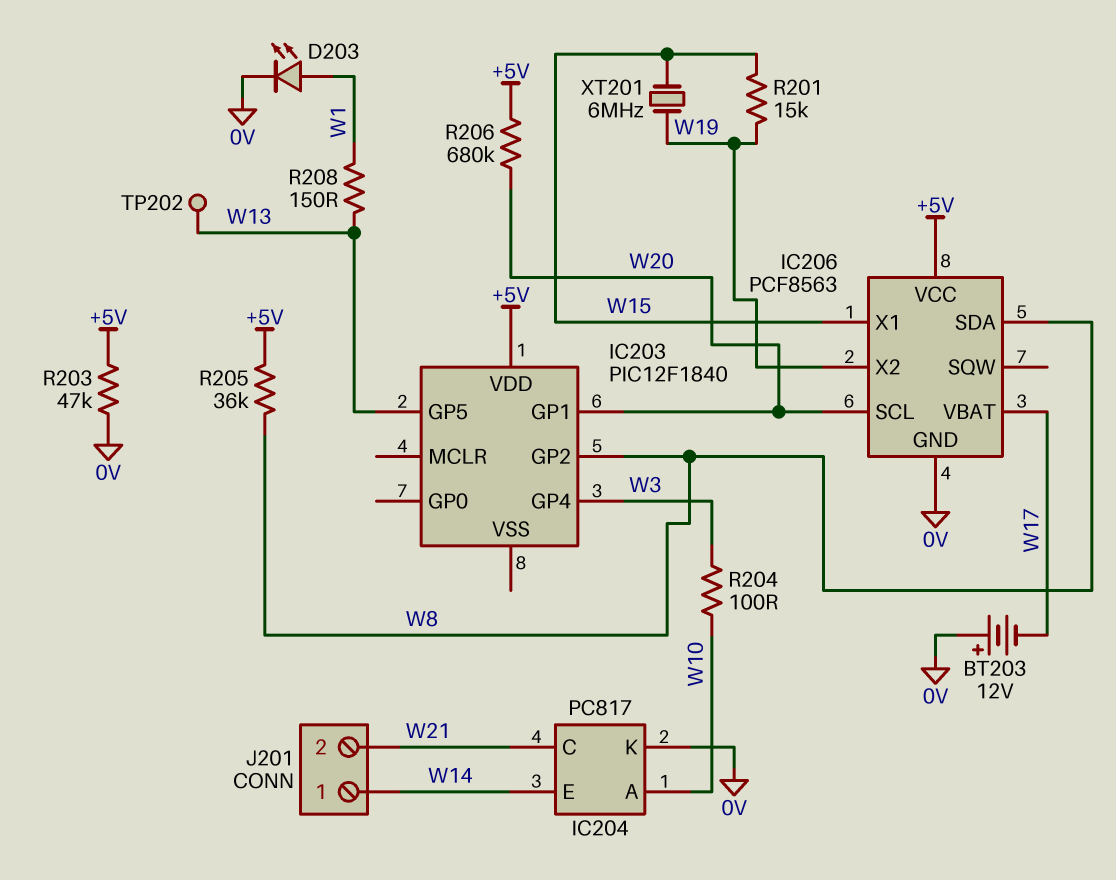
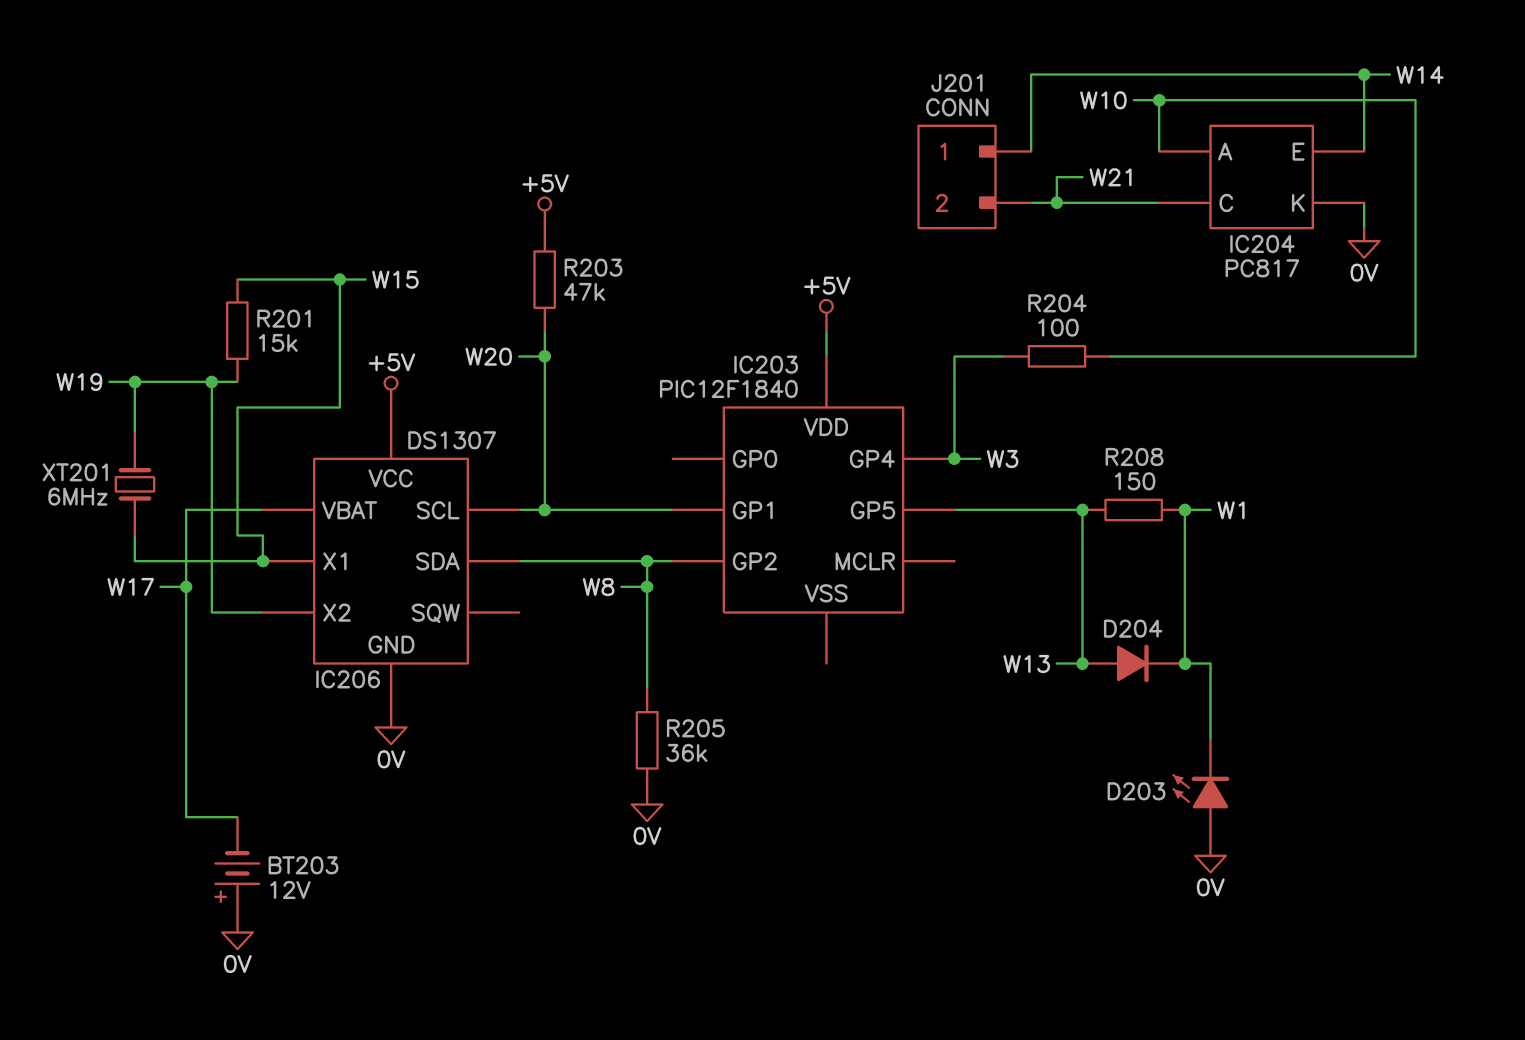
D203: LED (A W1, K 0V) -> LED (A 0V, K W1)
D204: none -> diode (A W13, K W1)
IC206: PCF8563 -> DS1307
R203: 47k (+5V, 0V) -> 47k (+5V, W20)
R205: 36k (+5V, W8) -> 36k (0V, W8)
R206: 680k (+5V, W20) -> none
TP202: test point (W13) -> none

